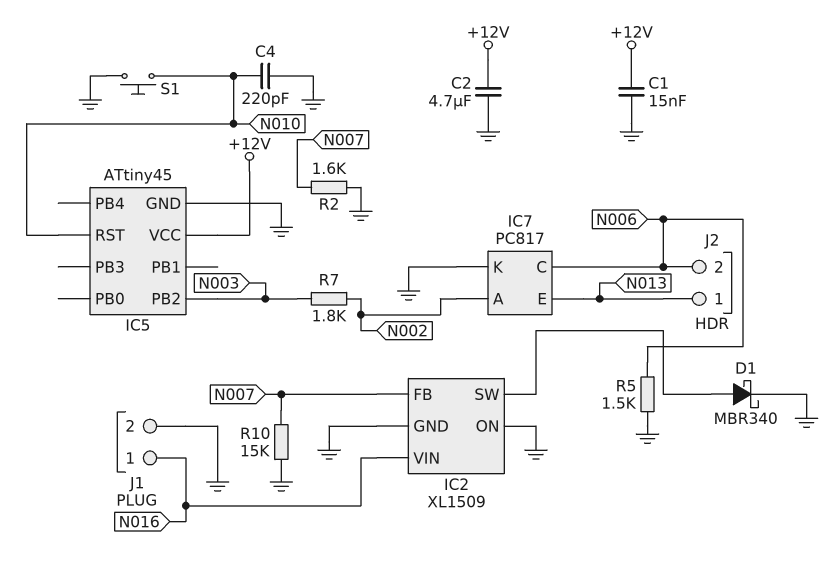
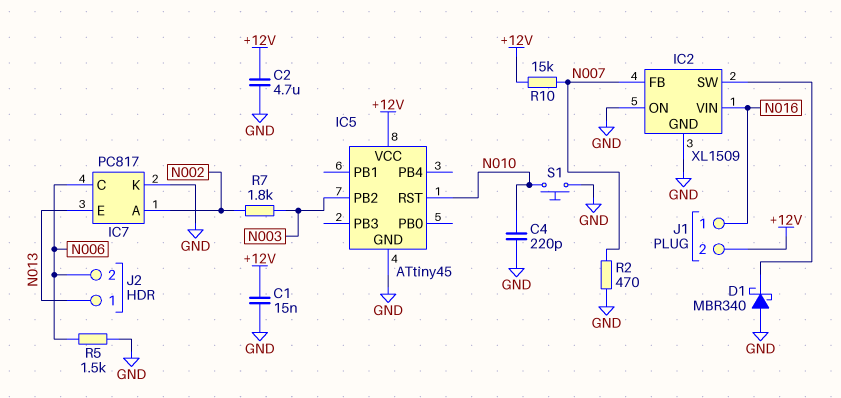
D1: schottky MBR340 (A IC2/SW, K GND) -> schottky MBR340 (A GND, K IC2/SW)
J1 pin 2: GND -> +12V
R2: 1.6k (GND, N007) -> 470 (GND, N007)
R10: 15k (GND, N007) -> 15k (+12V, N007)

